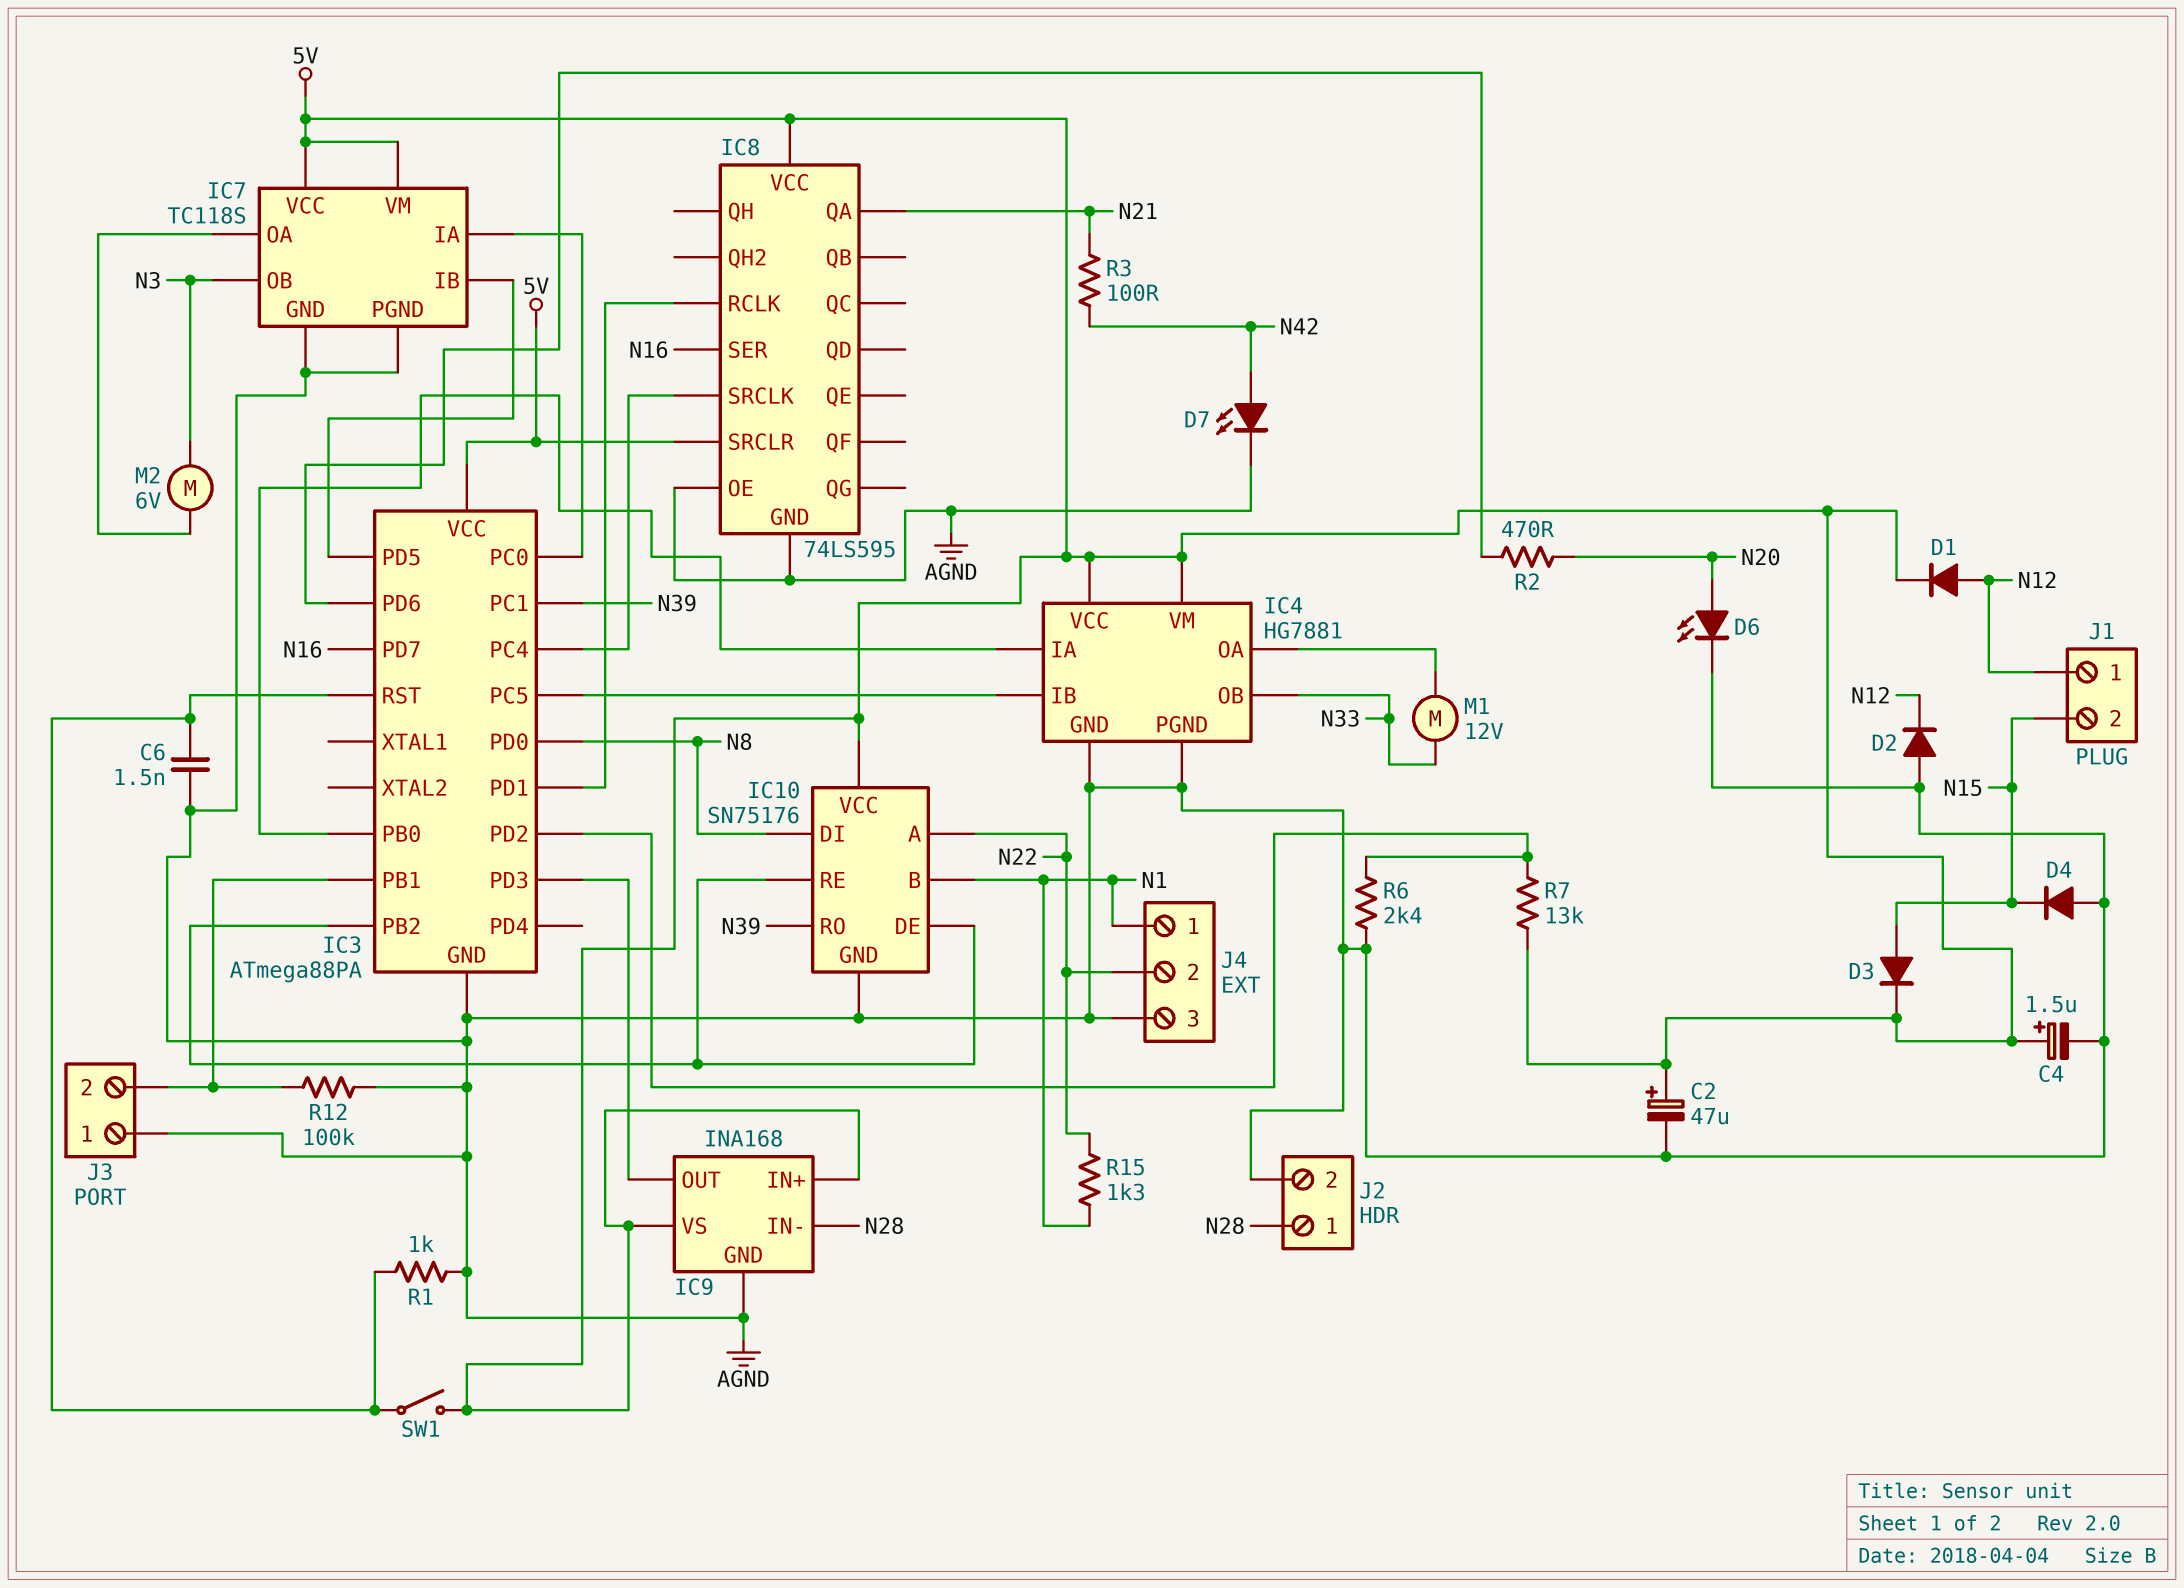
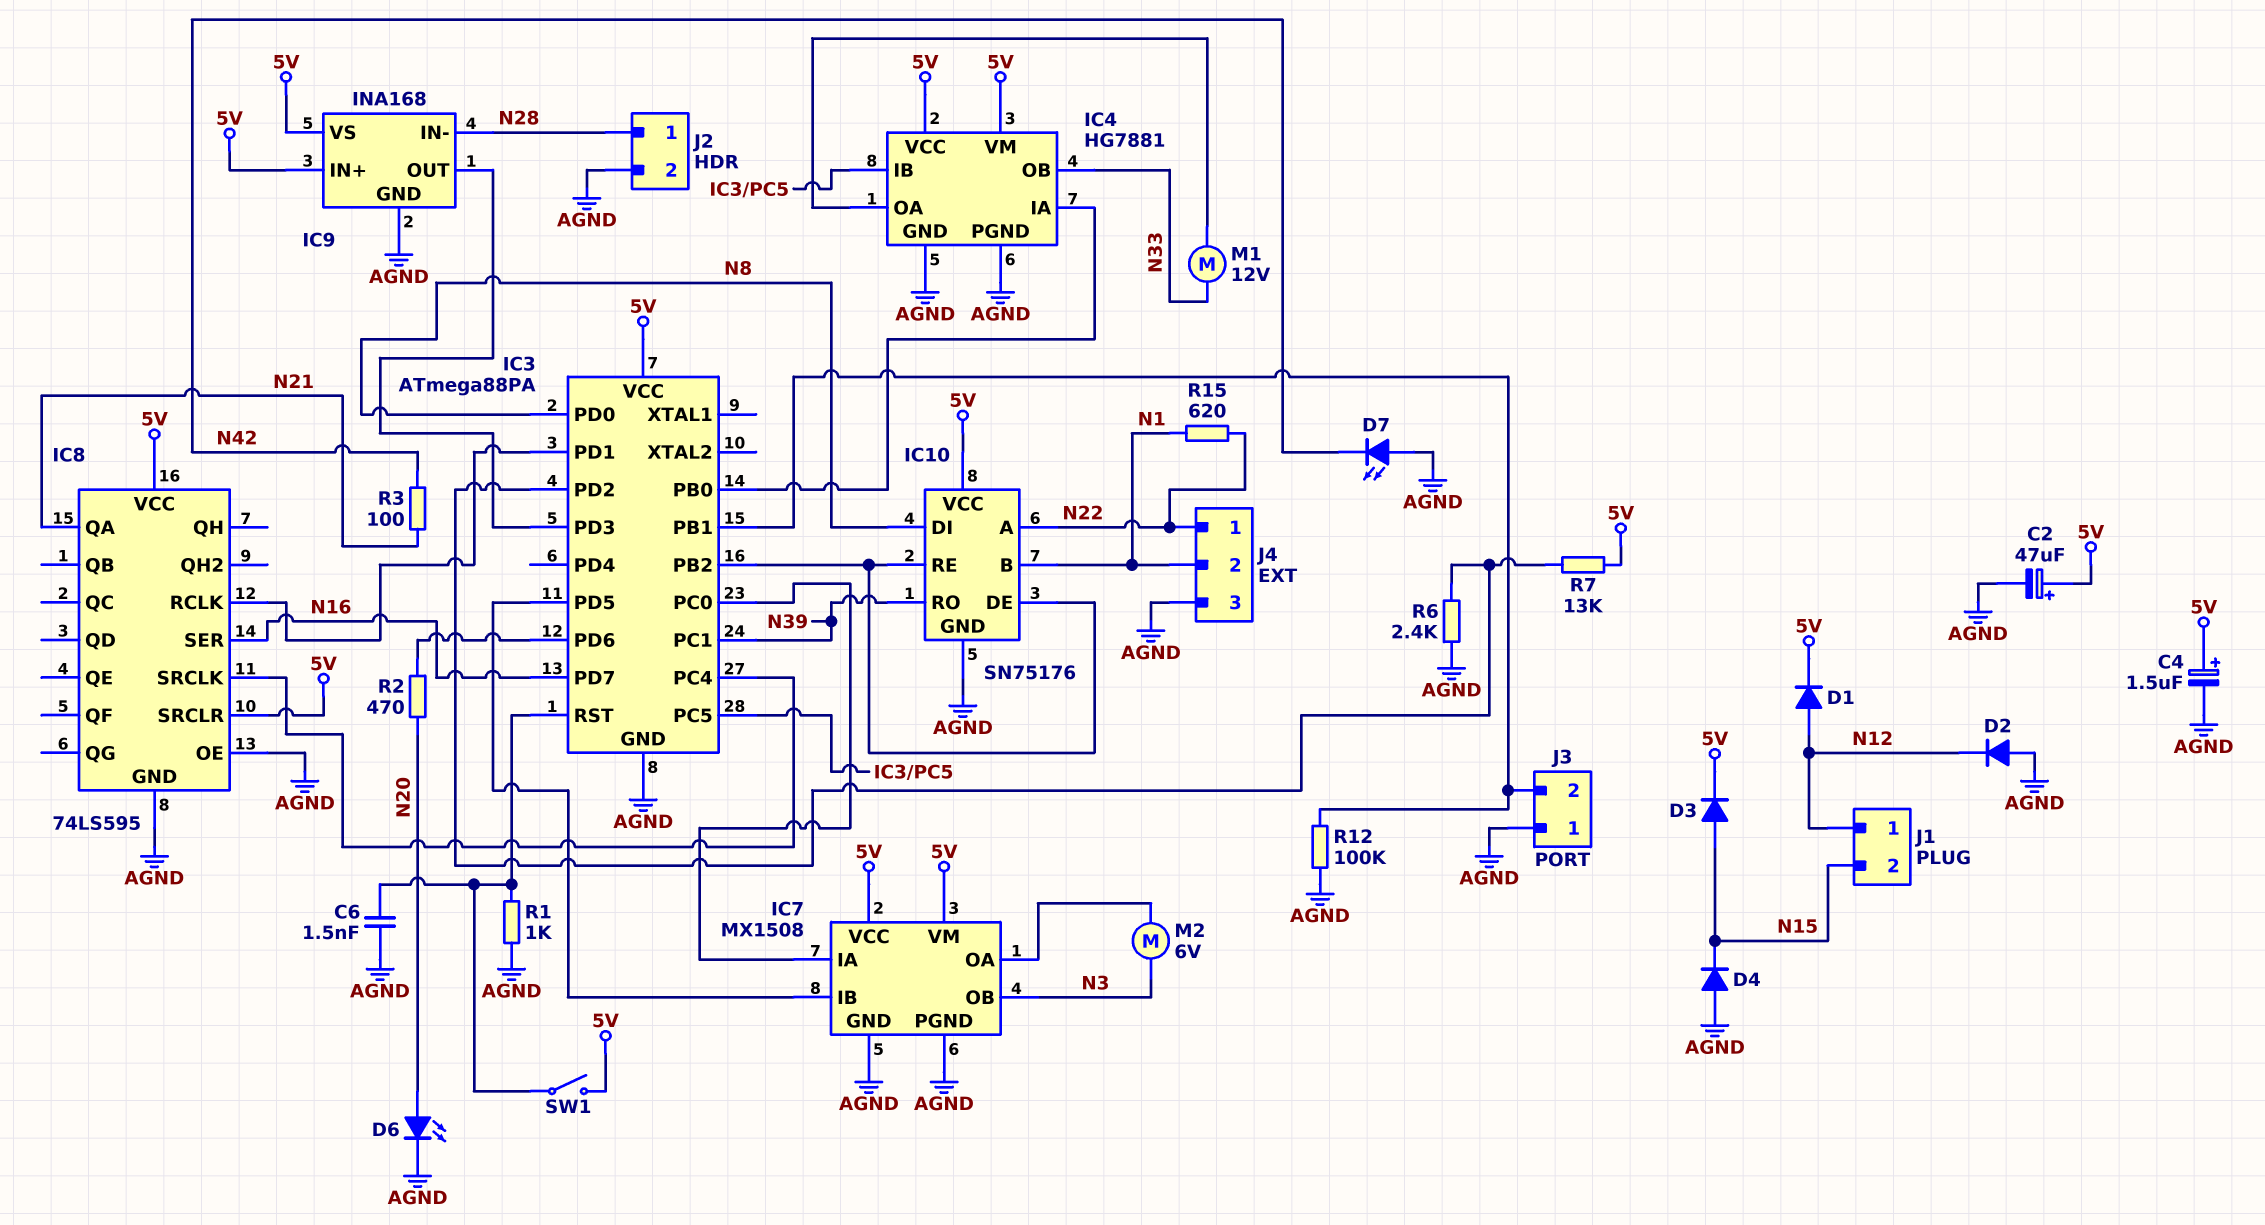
D7: LED (A N42, K AGND) -> LED (A AGND, K N42)
IC7: TC118S -> MX1508
J4 pin 1: N1 -> N22
J4 pin 2: N22 -> N1
R15: 1.3k (N1, N22) -> 620 (N1, N22)

